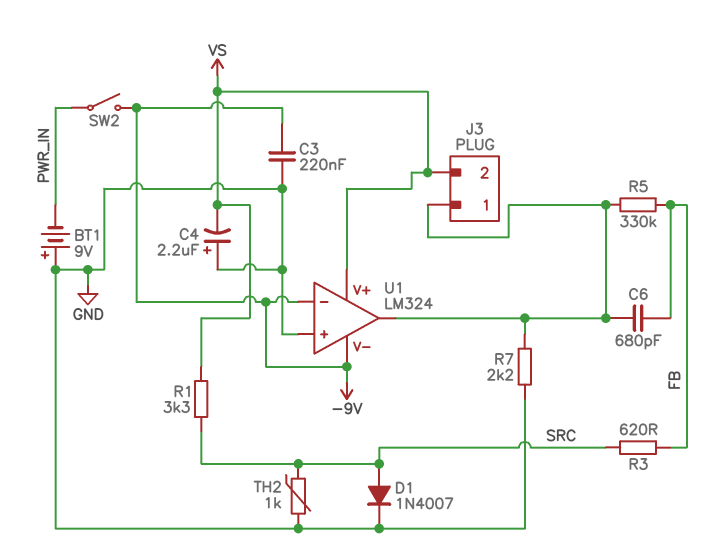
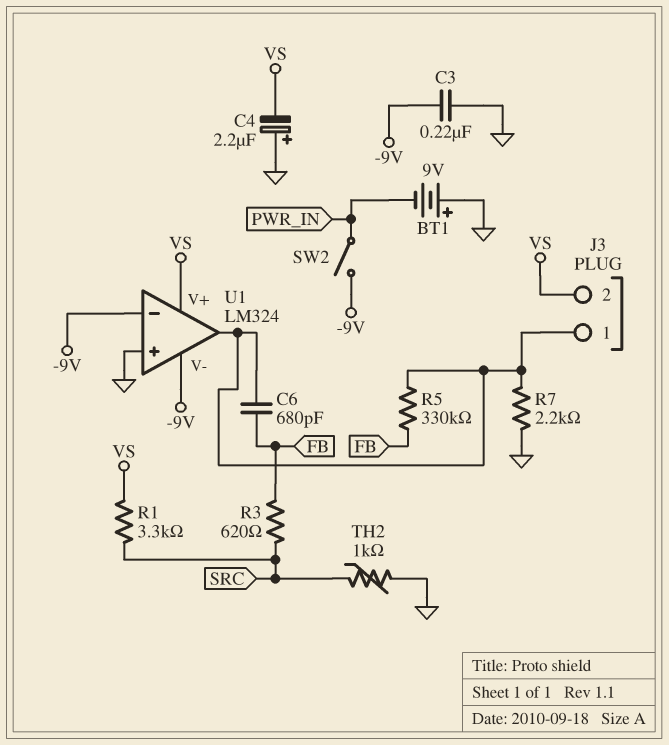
D1: diode 1N4007 (A SRC, K GND) -> none

